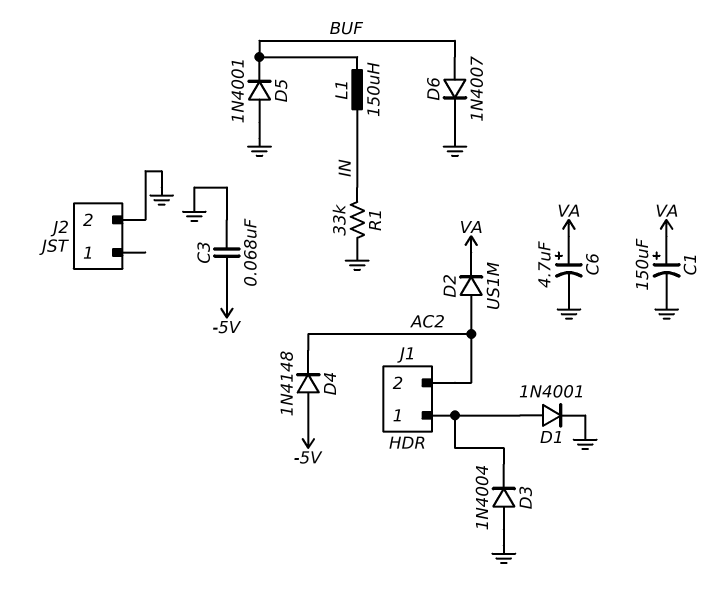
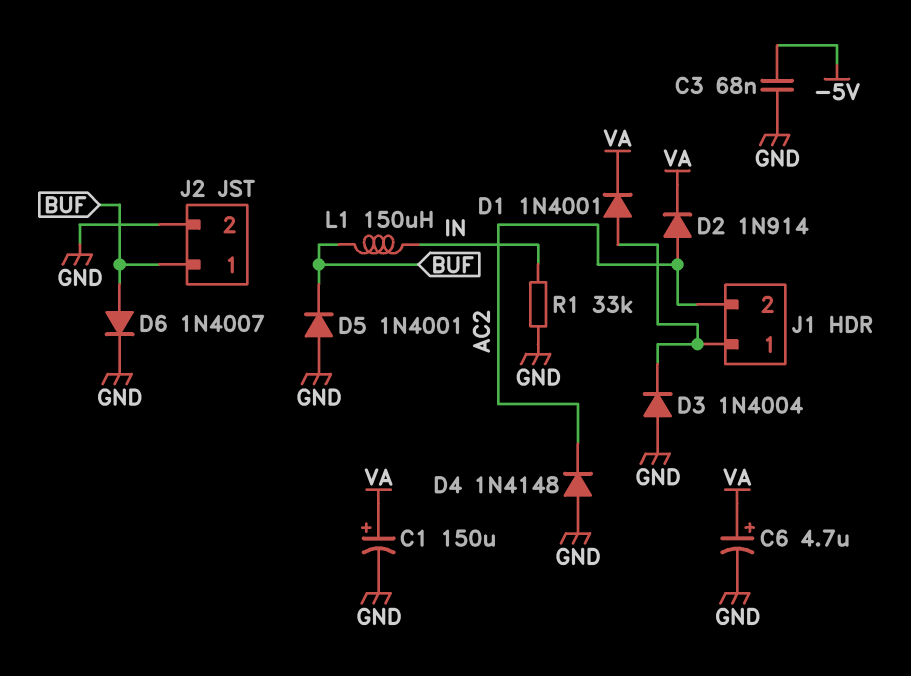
D1: diode 1N4001 (A J1/1, K GND) -> diode 1N4001 (A J1/1, K VA)
D2: diode US1M (A AC2, K VA) -> diode 1N914 (A AC2, K VA)
D4: diode 1N4148 (A -5V, K AC2) -> diode 1N4148 (A GND, K AC2)
J2 pin 1: none -> BUF

